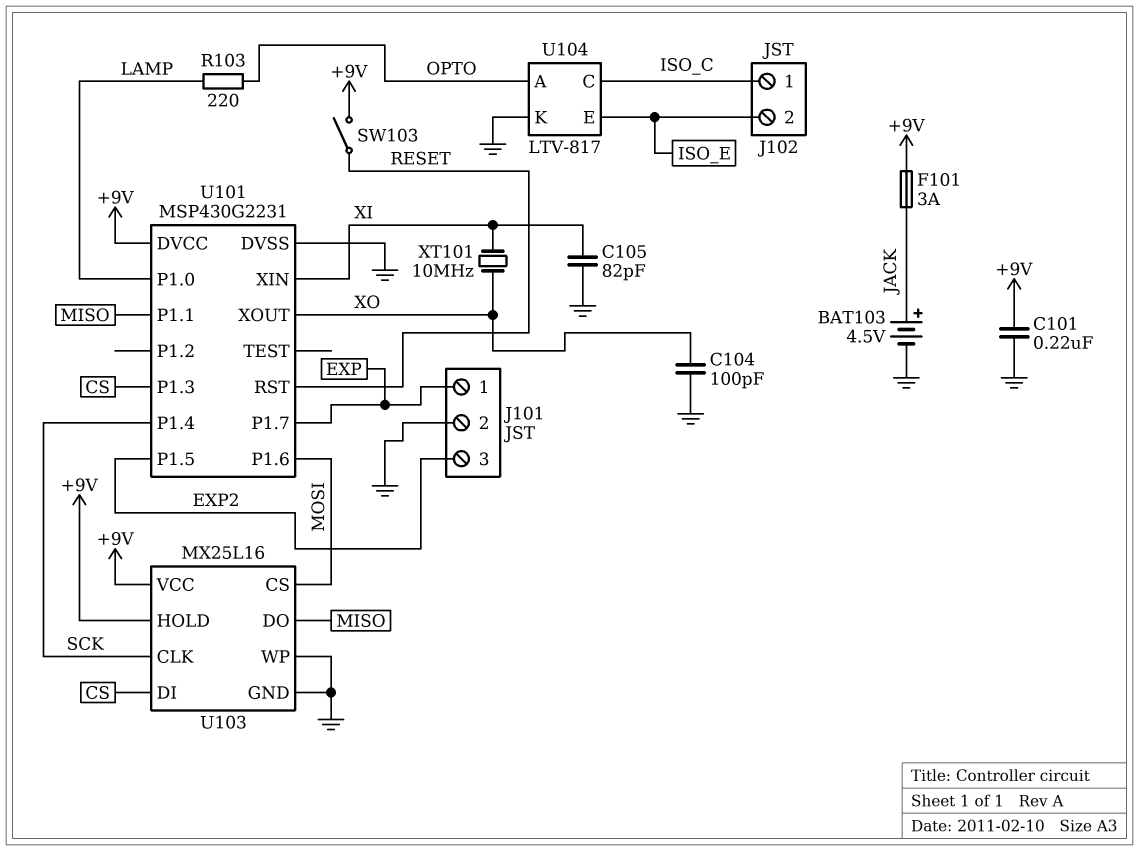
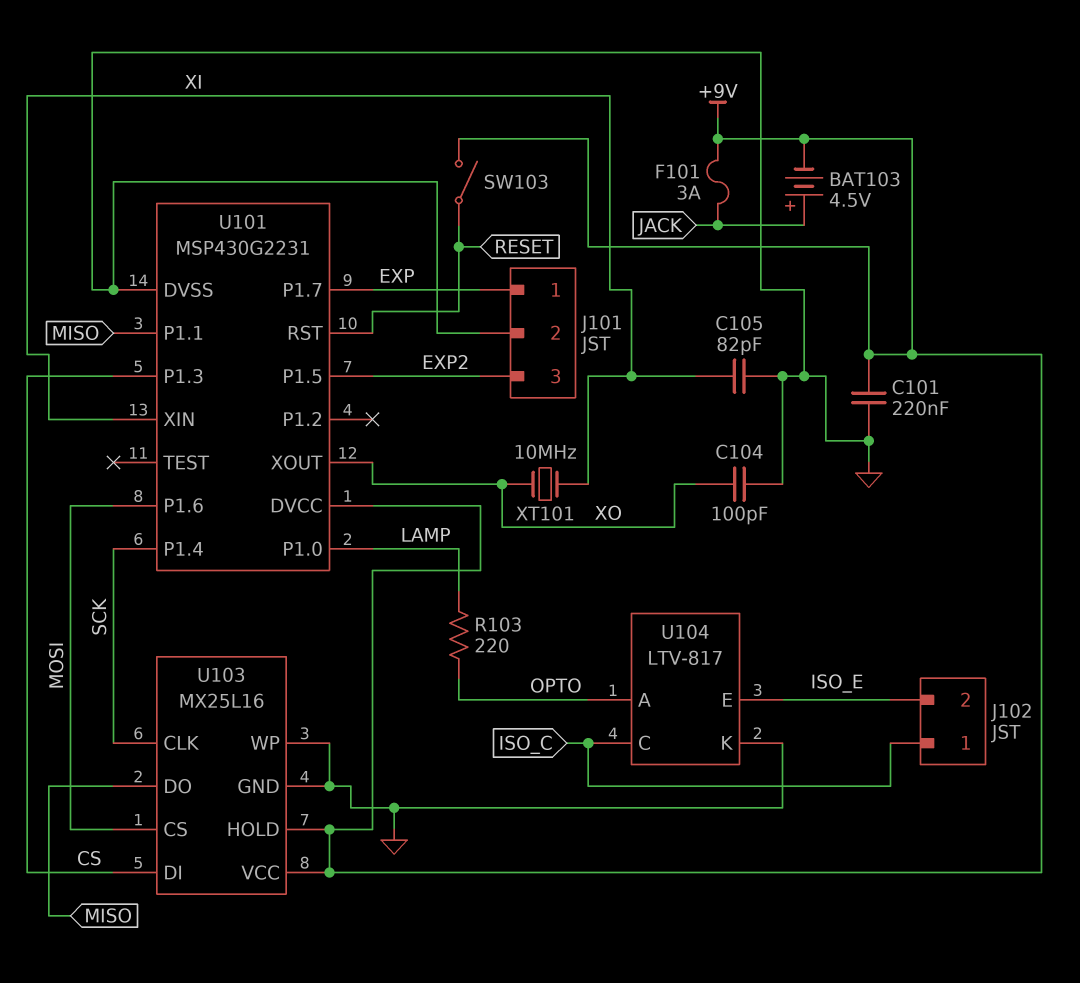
BAT103: 4.5V (plus JACK, minus GND) -> 4.5V (plus JACK, minus +9V)

